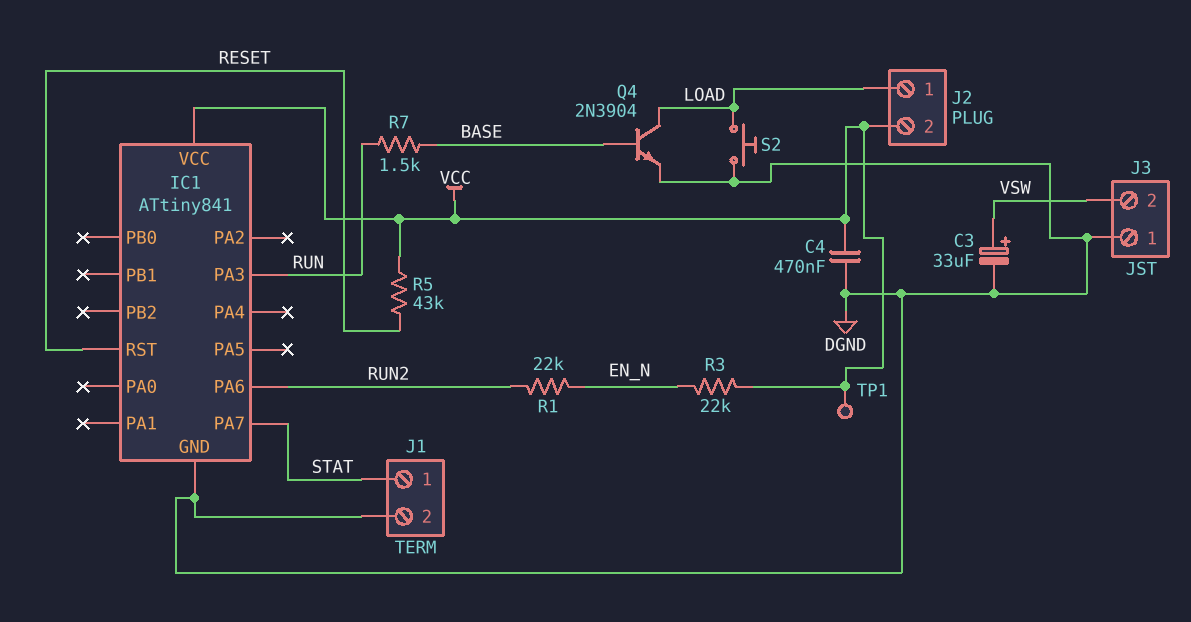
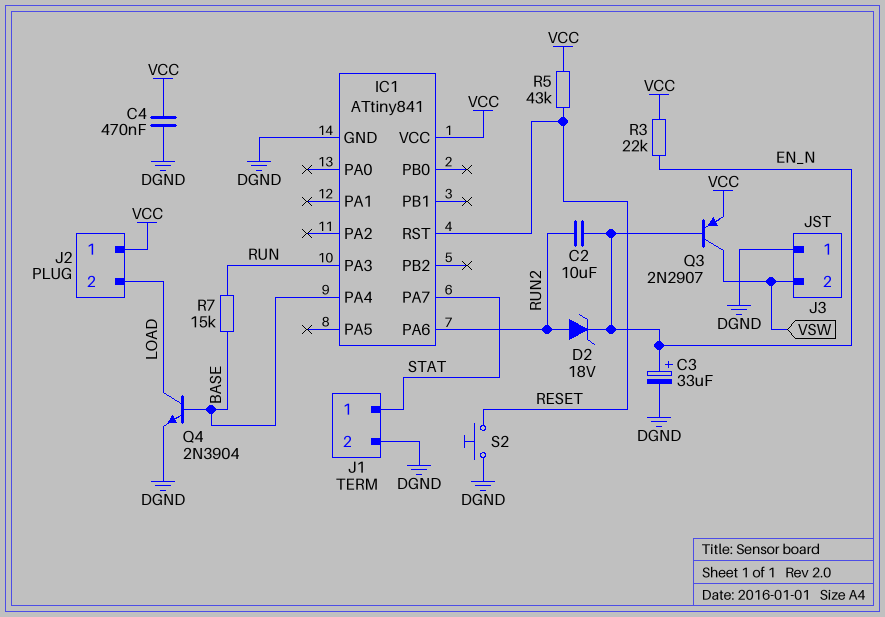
C2: none -> 10uF (EN_N, RUN2)
C3: 33uF (plus VSW, minus DGND) -> 33uF (plus EN_N, minus DGND)
D2: none -> zener 18V (A RUN2, K EN_N)
IC1 pin PA4: none -> BASE
J2 pin 1: LOAD -> VCC
J2 pin 2: VCC -> LOAD
Q3: none -> PNP 2N2907 (B EN_N, C VSW, E VCC)
R1: 22k (EN_N, RUN2) -> none
R7: 1.5k (BASE, RUN) -> 15k (BASE, RUN)
S2: button (DGND, LOAD) -> button (DGND, RESET)
TP1: test point (VCC) -> none

